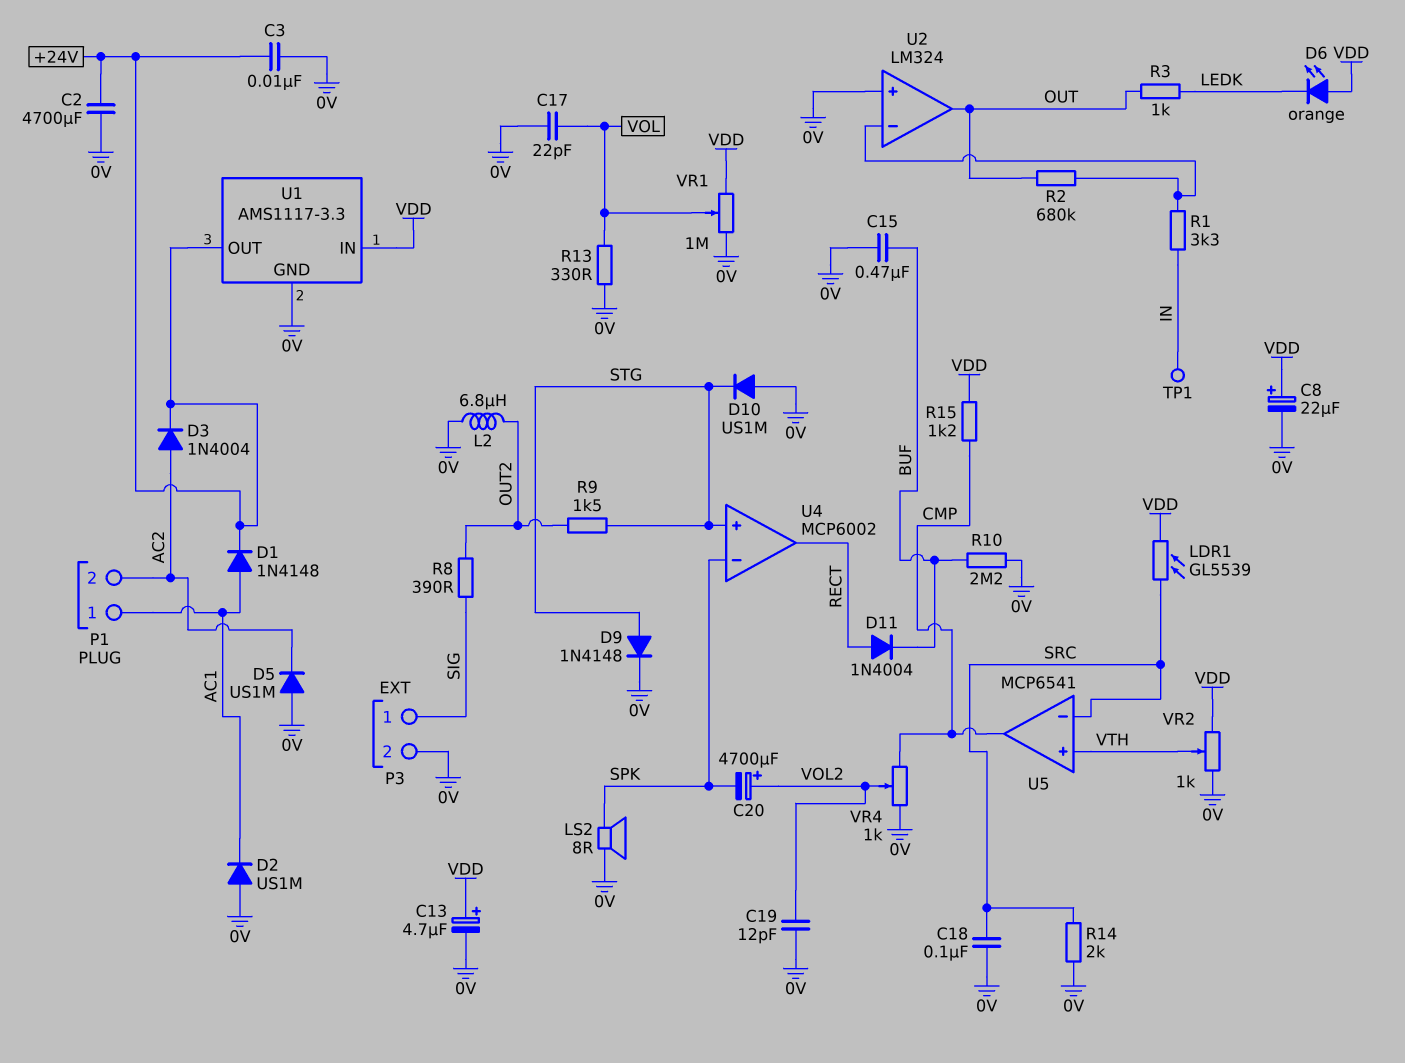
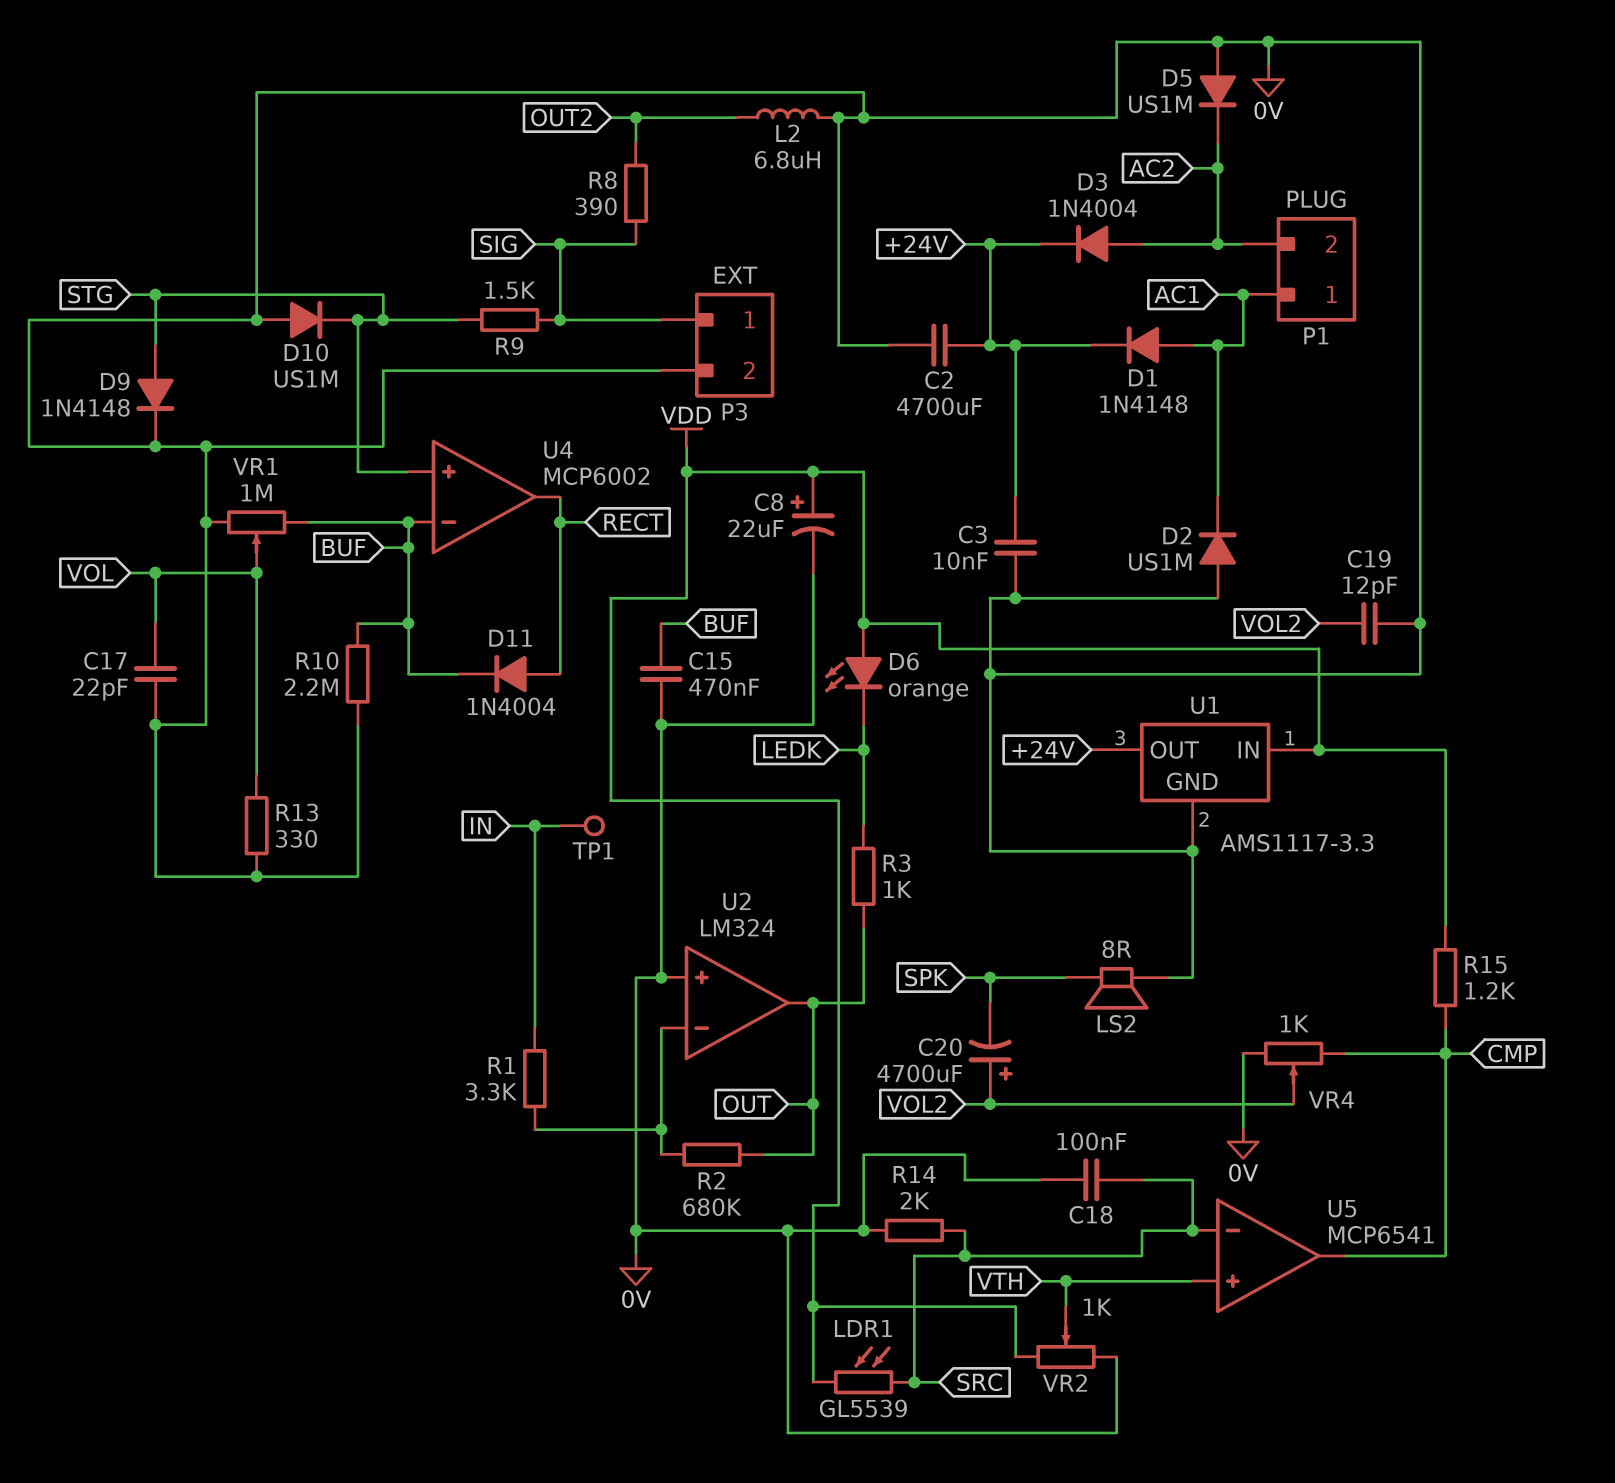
C13: 4.7uF (plus VDD, minus 0V) -> none
R9: 1.5k (OUT2, STG) -> 1.5k (SIG, STG)
U4 pin in-: SPK -> BUF
VR1: 1M (0V, VDD, wiper VOL) -> 1M (0V, BUF, wiper VOL)

